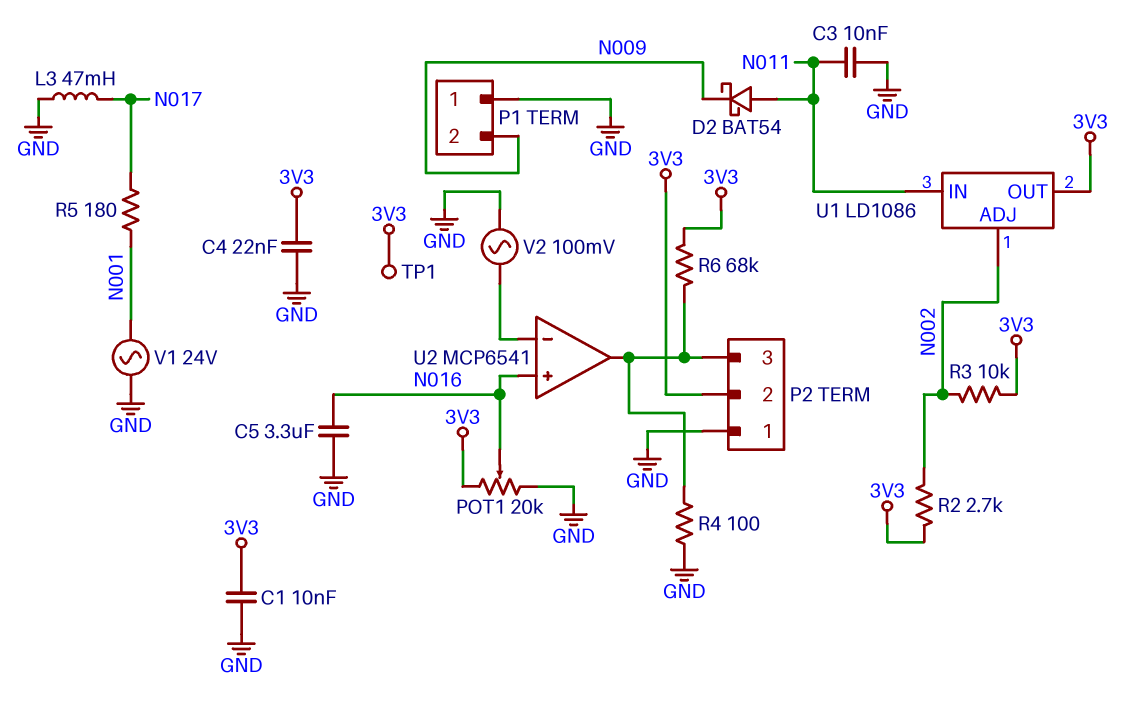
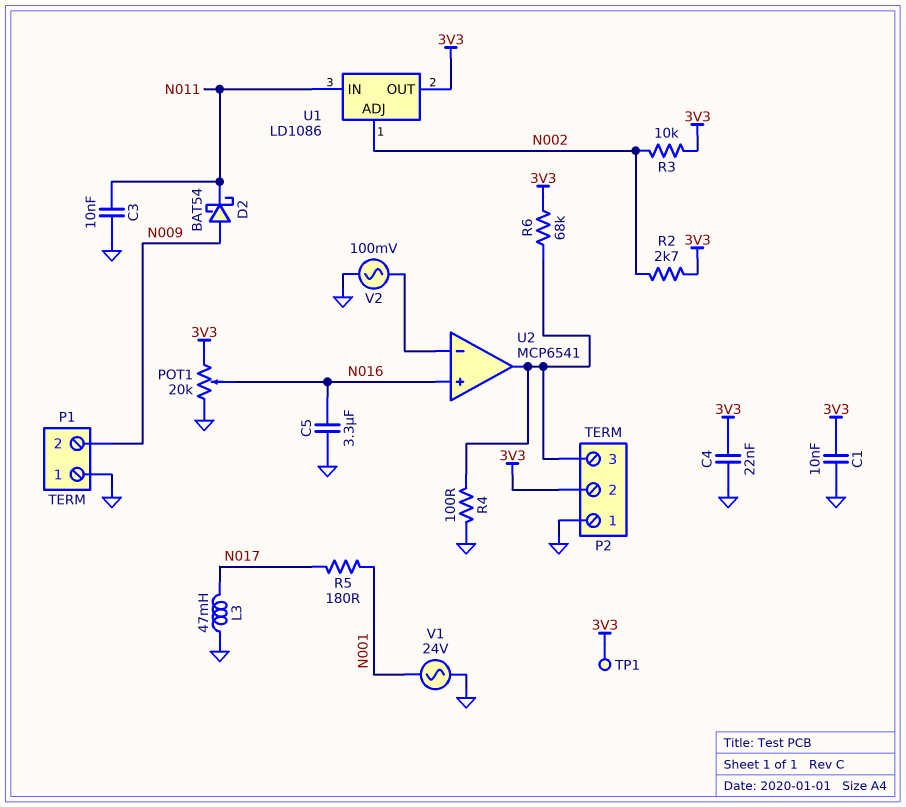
D2: schottky BAT54 (A N011, K N009) -> schottky BAT54 (A N009, K N011)

